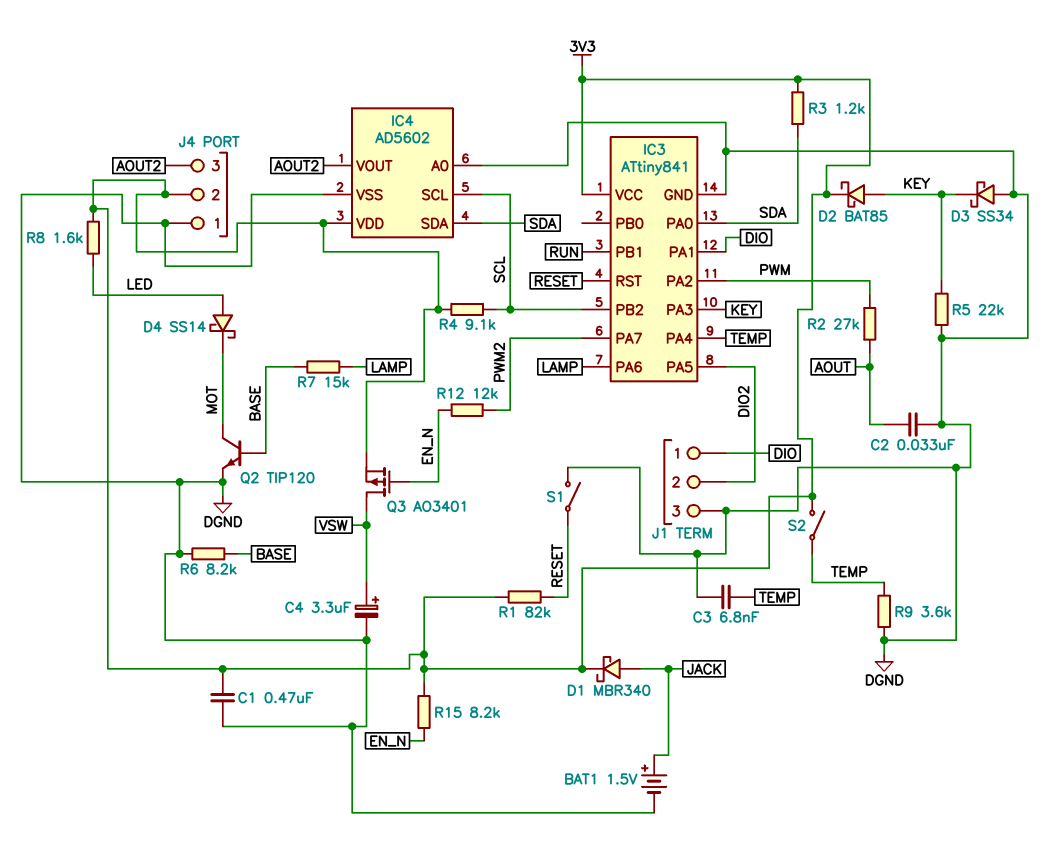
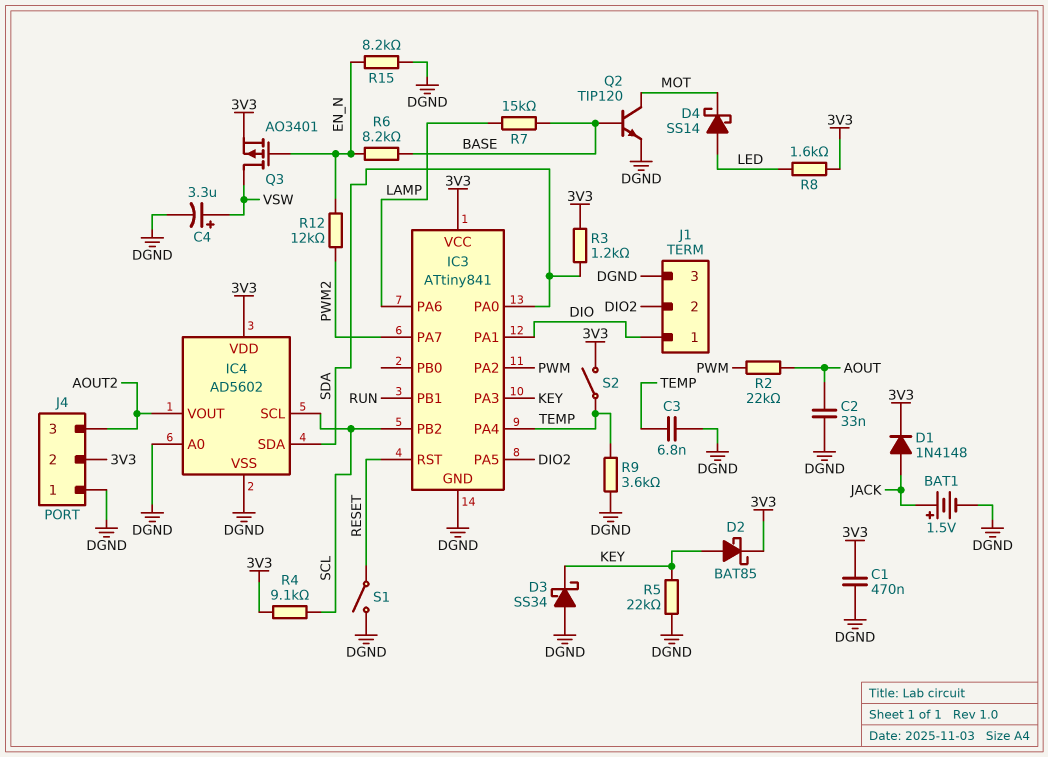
D1: schottky MBR340 (A JACK, K 3V3) -> diode 1N4148 (A JACK, K 3V3)
R1: 82k (3V3, RESET) -> none
R2: 27k (AOUT, PWM) -> 22k (AOUT, PWM)
R6: 8.2k (BASE, DGND) -> 8.2k (BASE, EN_N)
R15: 8.2k (3V3, EN_N) -> 8.2k (DGND, EN_N)

